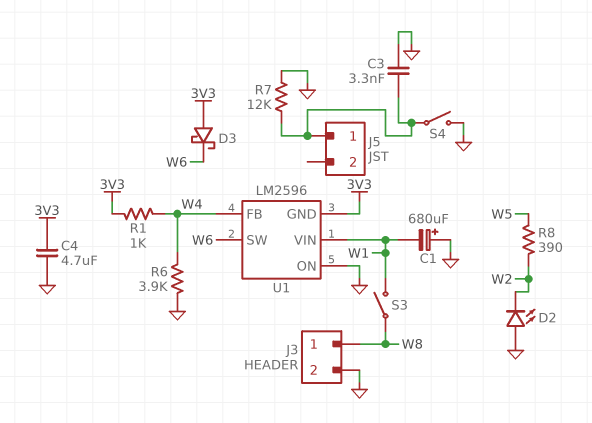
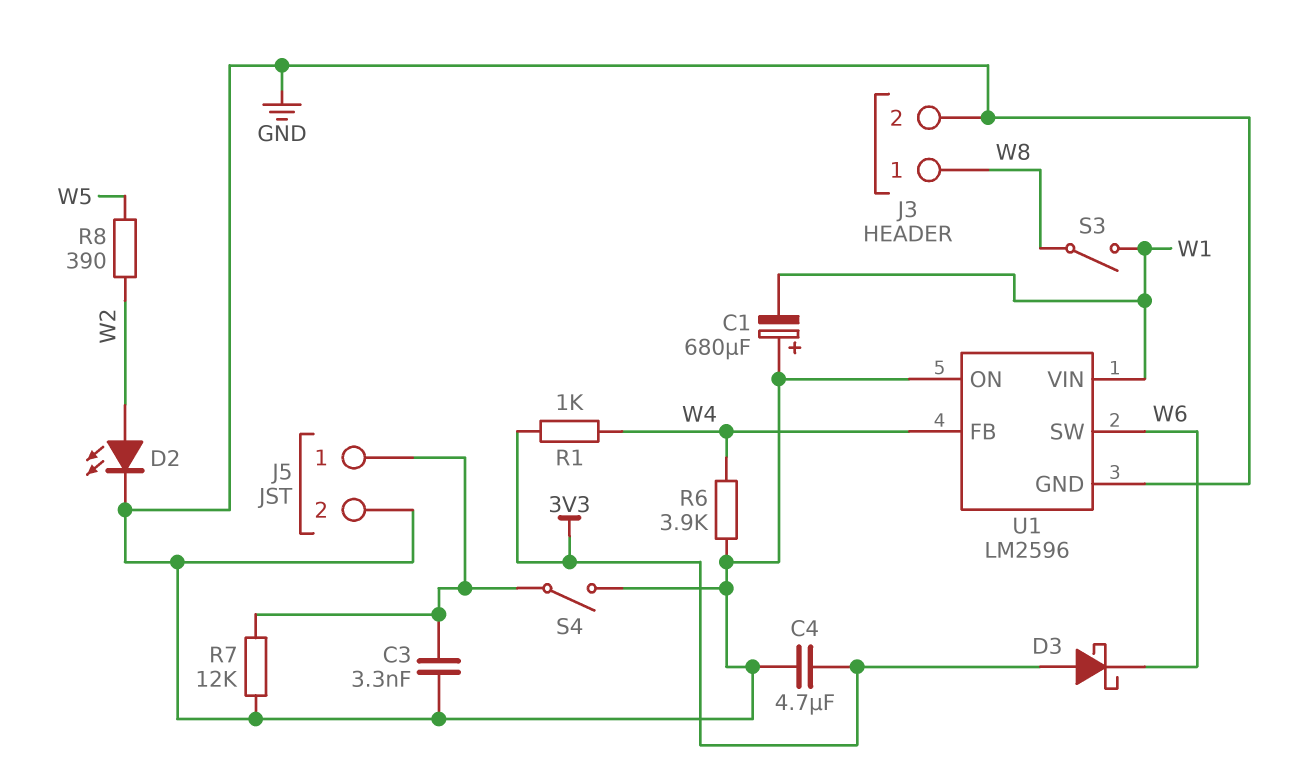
D2: LED (A GND, K W2) -> LED (A W2, K GND)
J5 pin 2: none -> GND
U1 pin GND: 3V3 -> GND

